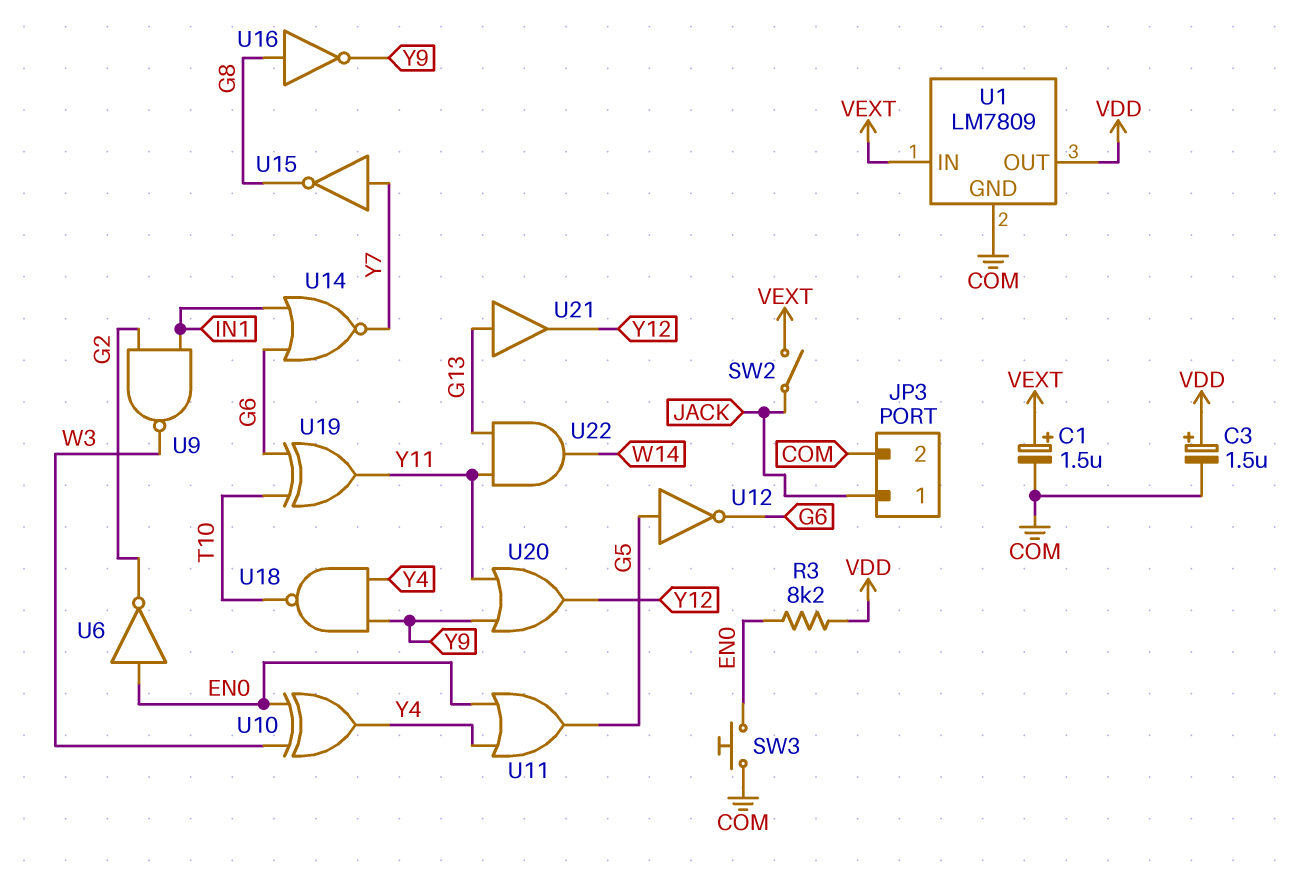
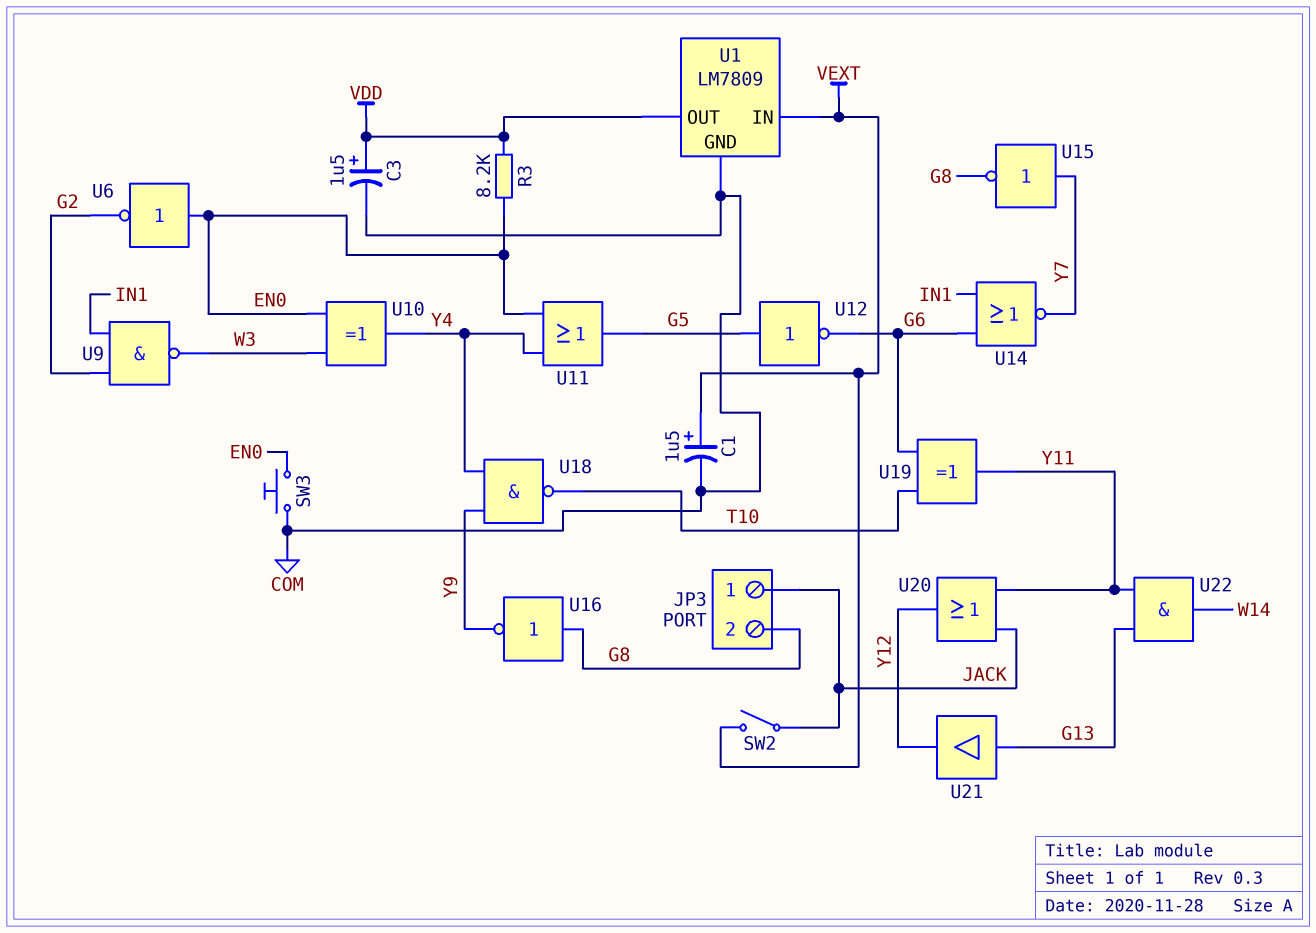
JP3 pin 2: COM -> G8
U20: OR (in Y9, in Y11, out Y12) -> OR (in JACK, in Y11, out Y12)

